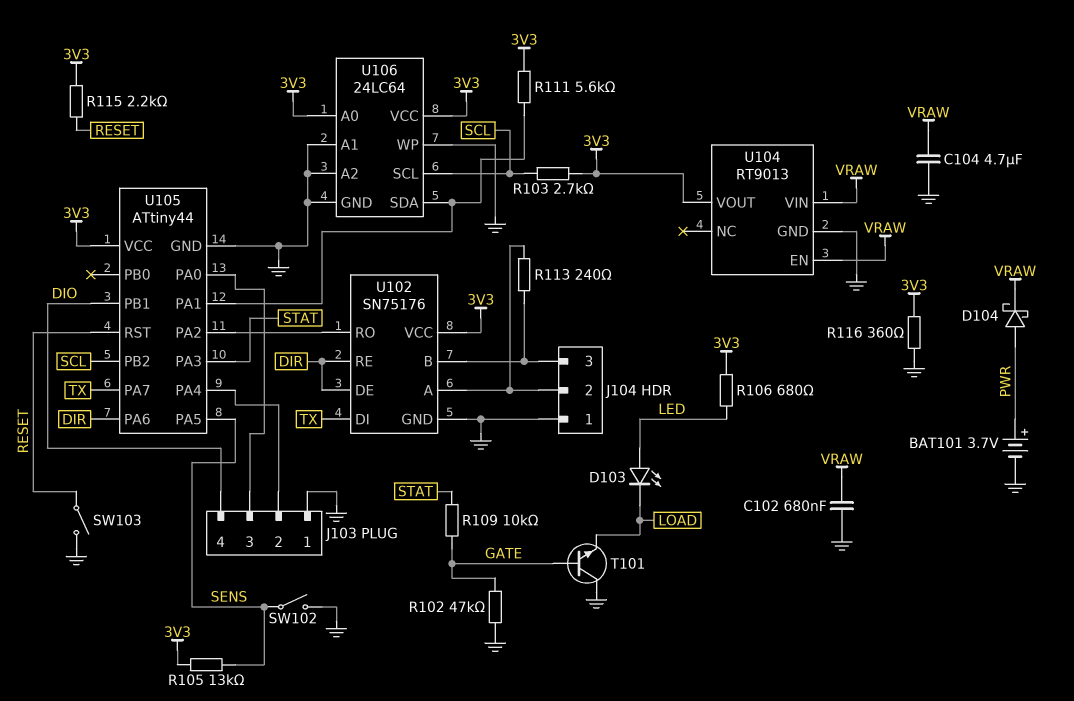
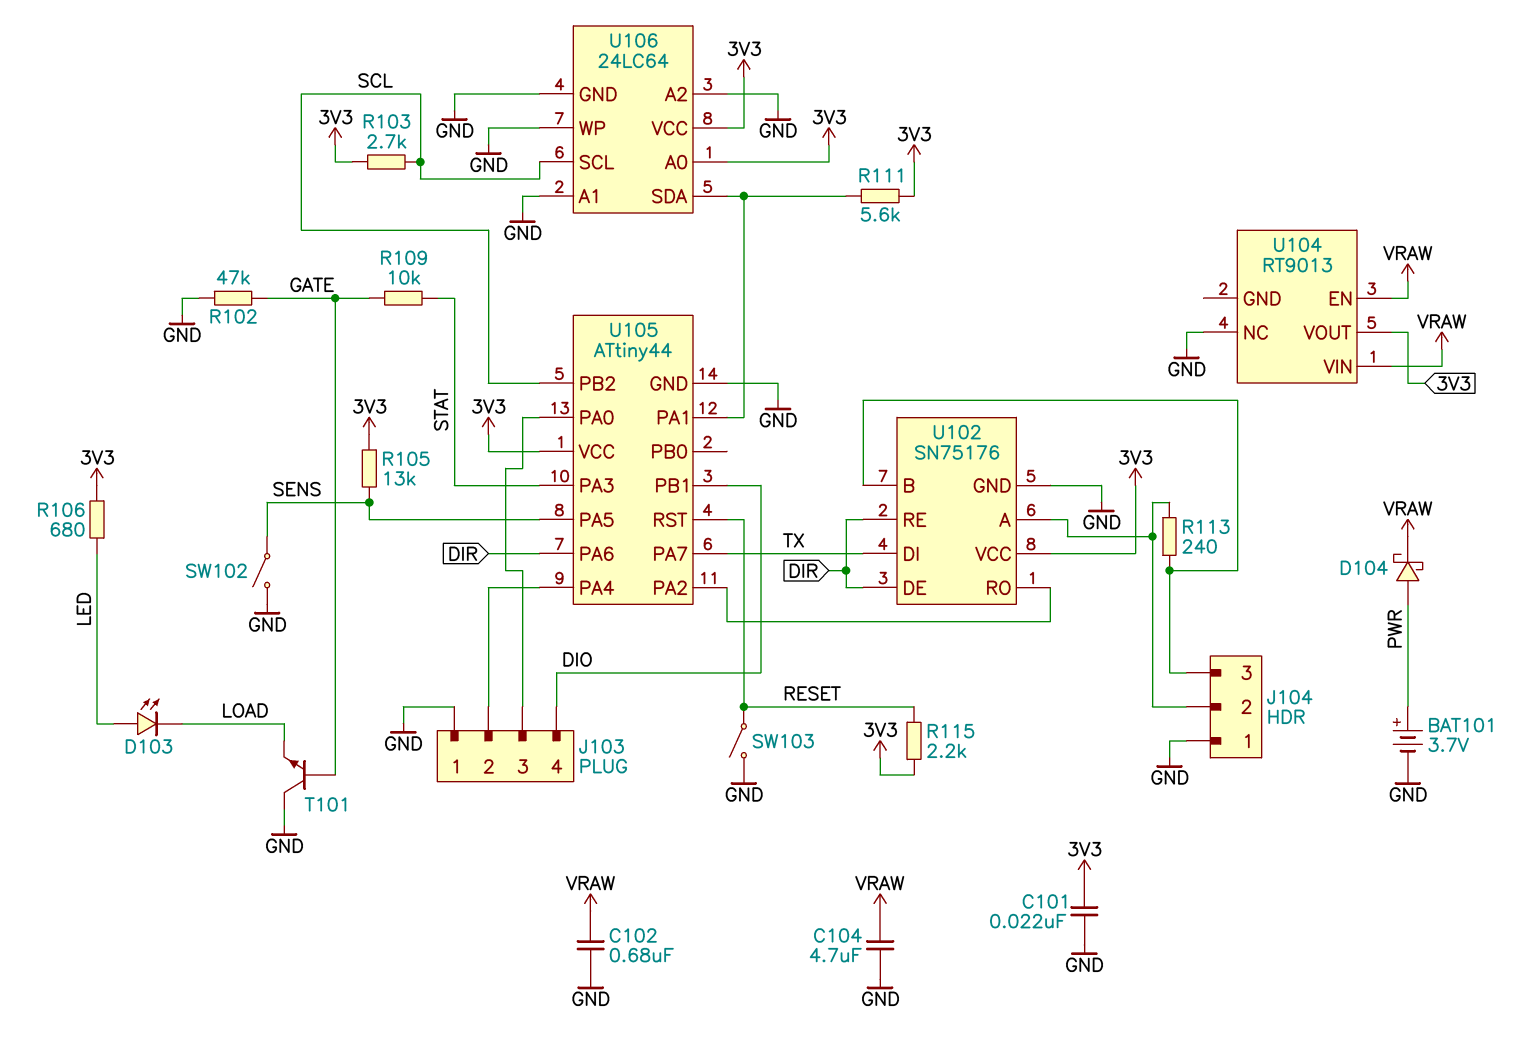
C101: none -> 22nF (3V3, GND)
R116: 360 (3V3, GND) -> none
U104 pin GND: GND -> none
U104 pin NC: none -> GND

